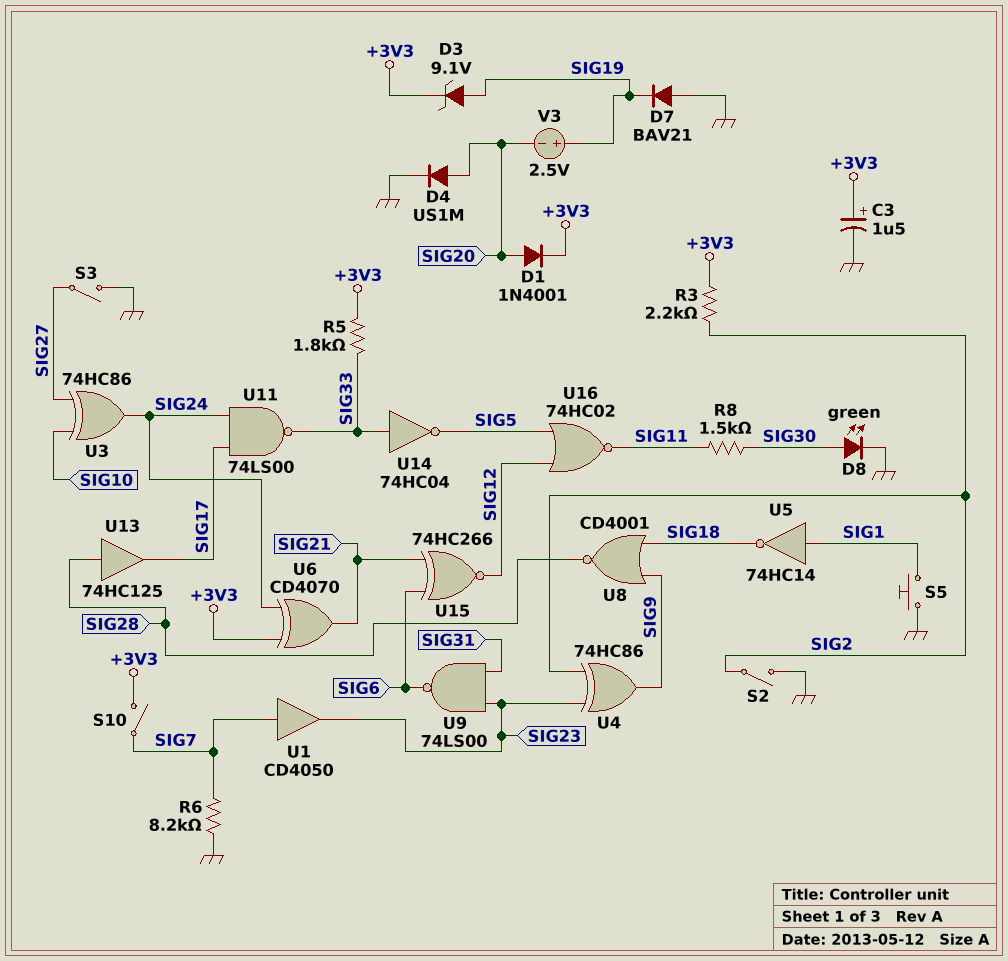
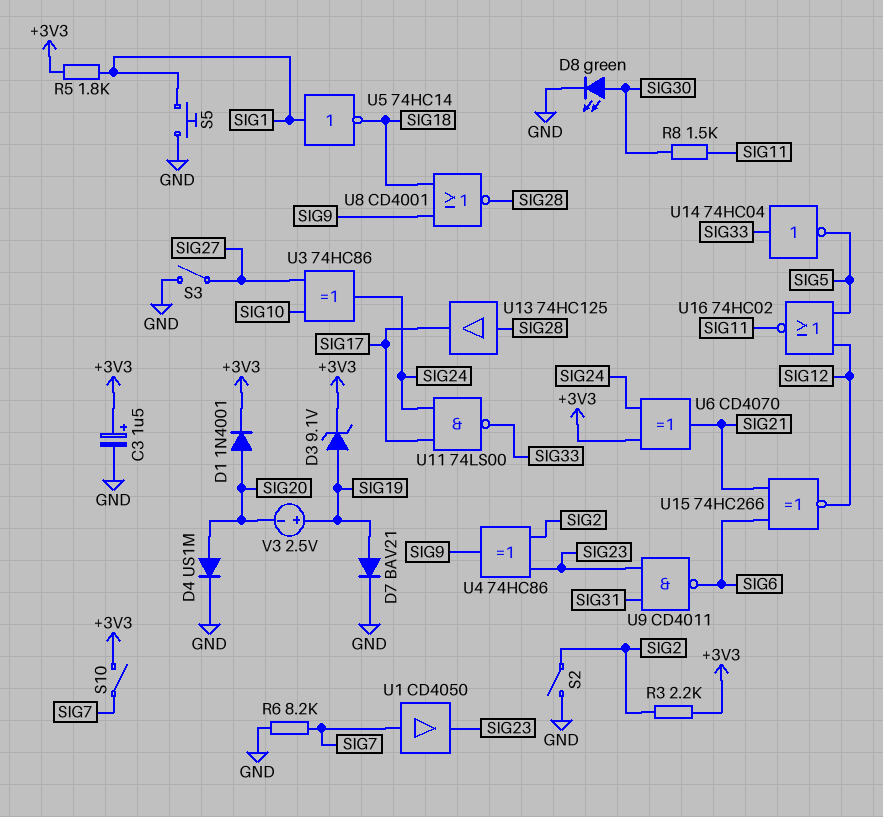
D7: diode BAV21 (A GND, K SIG19) -> diode BAV21 (A SIG19, K GND)
R5: 1.8k (+3V3, SIG33) -> 1.8k (+3V3, SIG1)
U9: NAND 74LS00 (in SIG23, in SIG31, out SIG6) -> NAND CD4011 (in SIG23, in SIG31, out SIG6)

